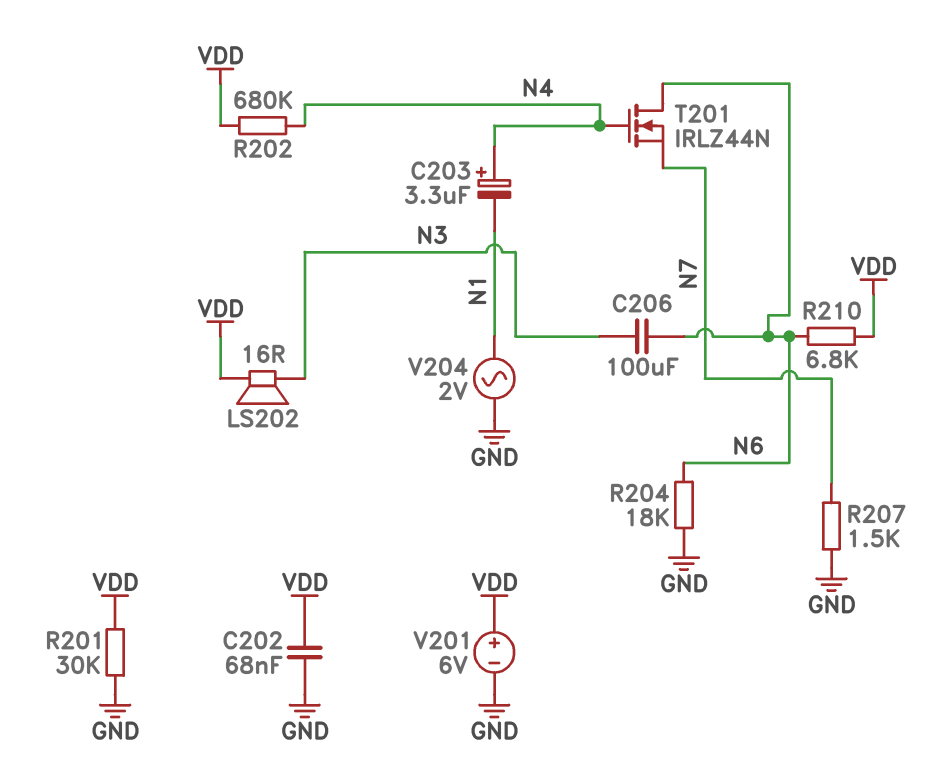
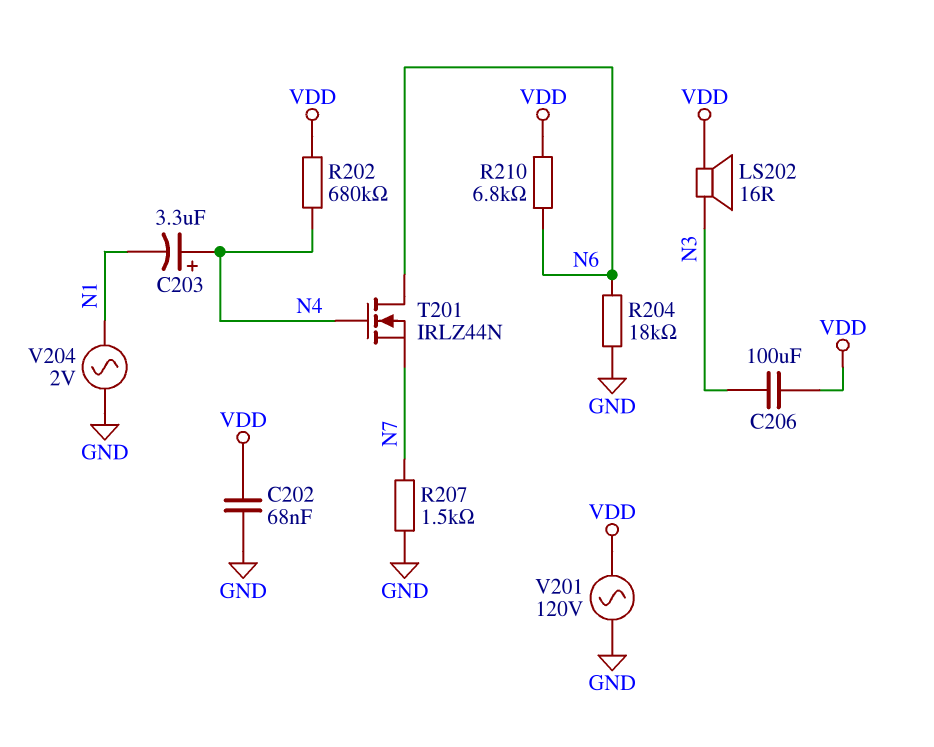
C206: 100uF (N3, N6) -> 100uF (N3, VDD)
R201: 30k (GND, VDD) -> none
V201: 6V (plus VDD, minus GND) -> AC 120V (GND, VDD)

